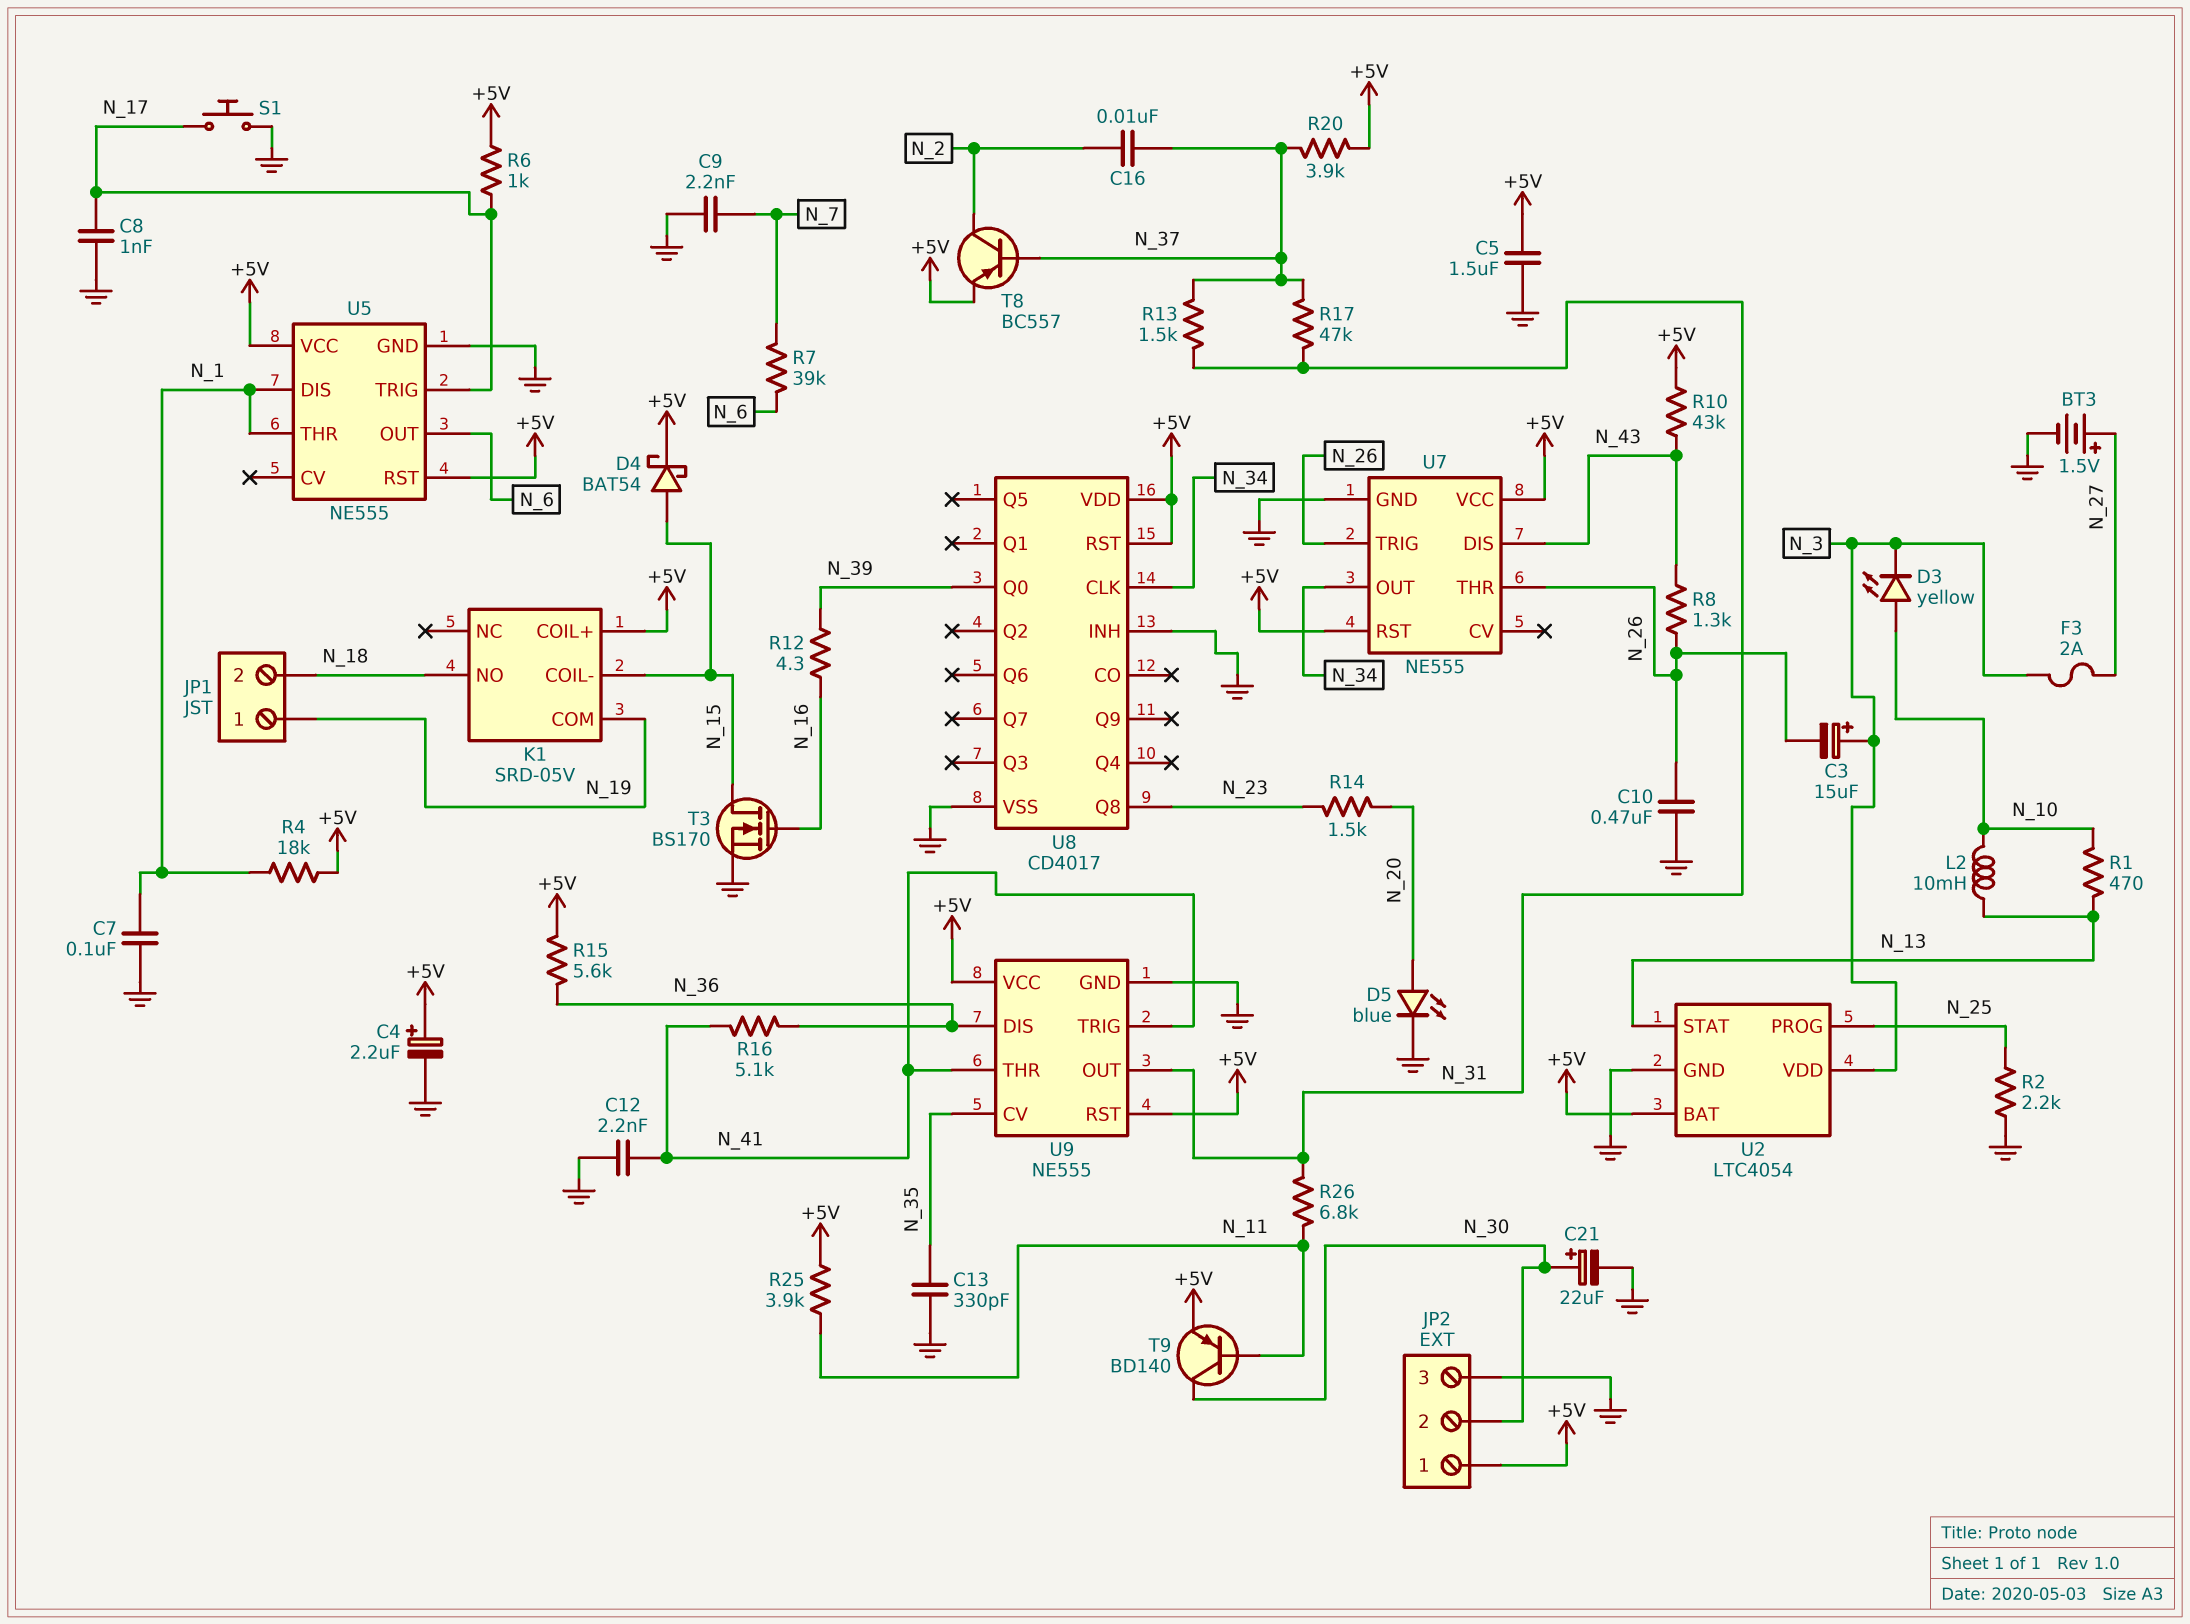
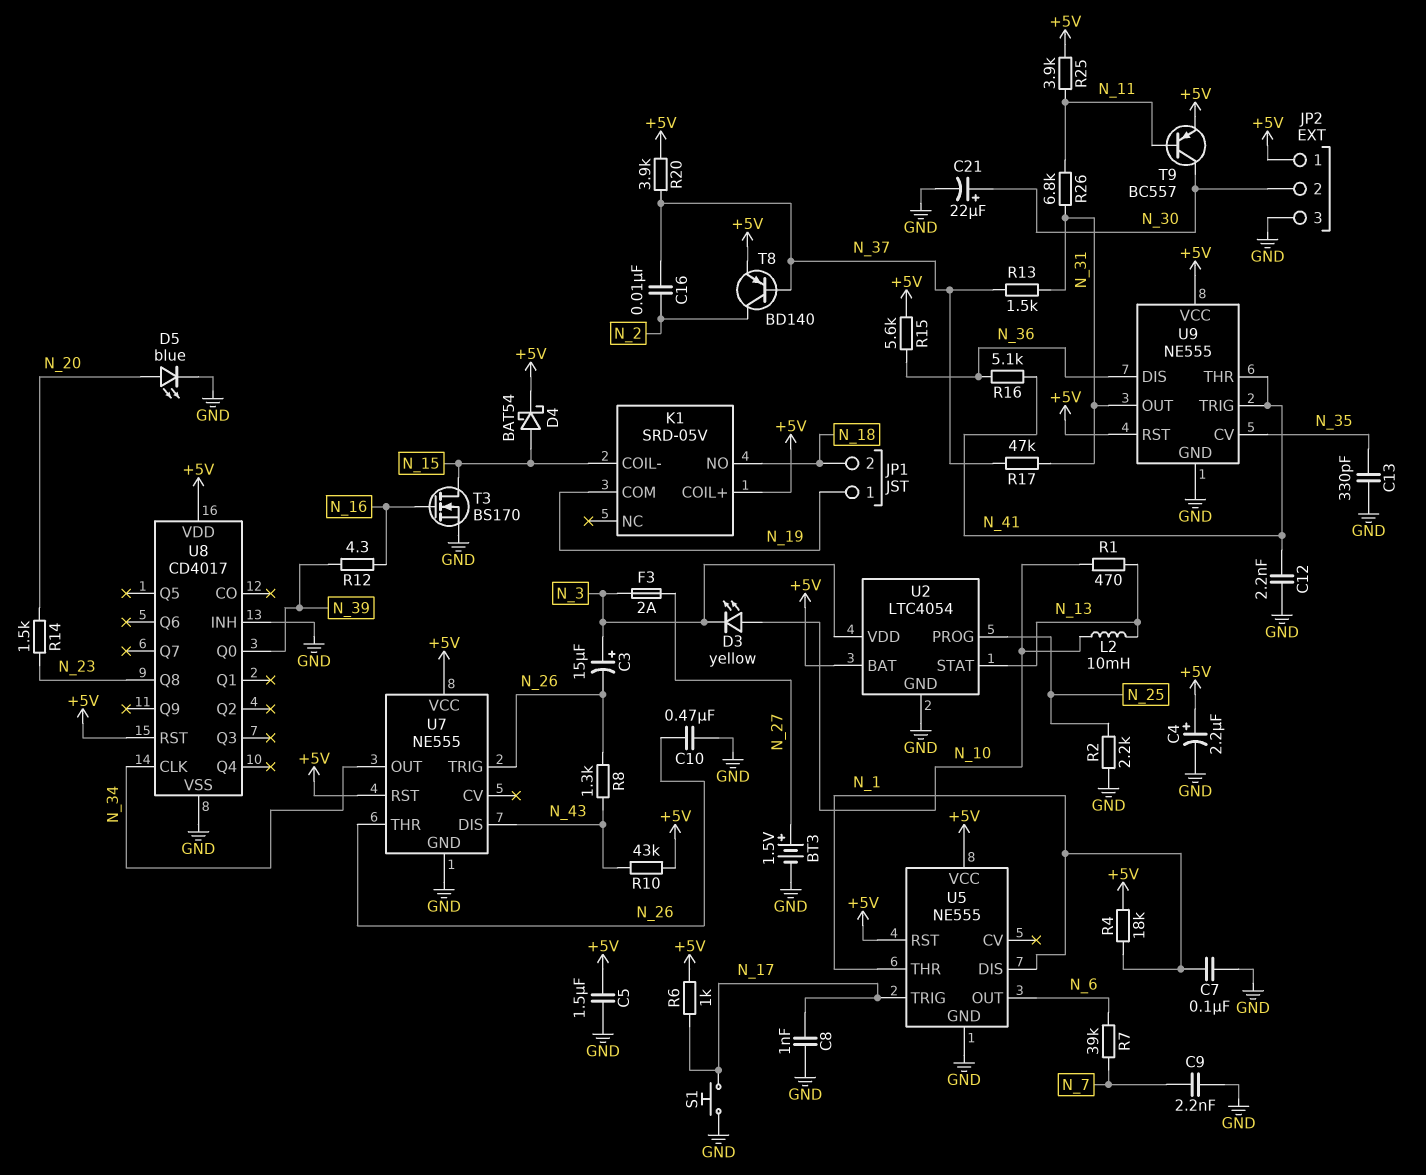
T8: PNP BC557 (B N_37, C N_2, E +5V) -> PNP BD140 (B N_37, C N_2, E +5V)
T9: PNP BD140 (B N_11, C N_30, E +5V) -> PNP BC557 (B N_11, C N_30, E +5V)

